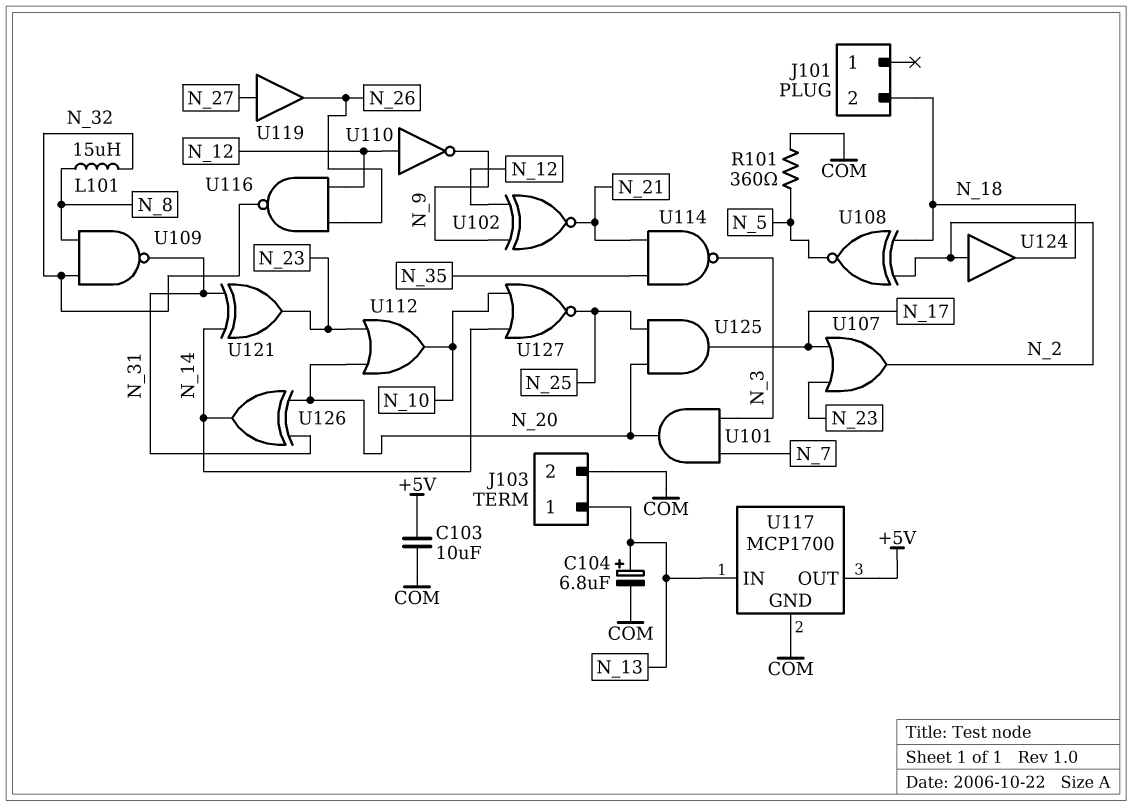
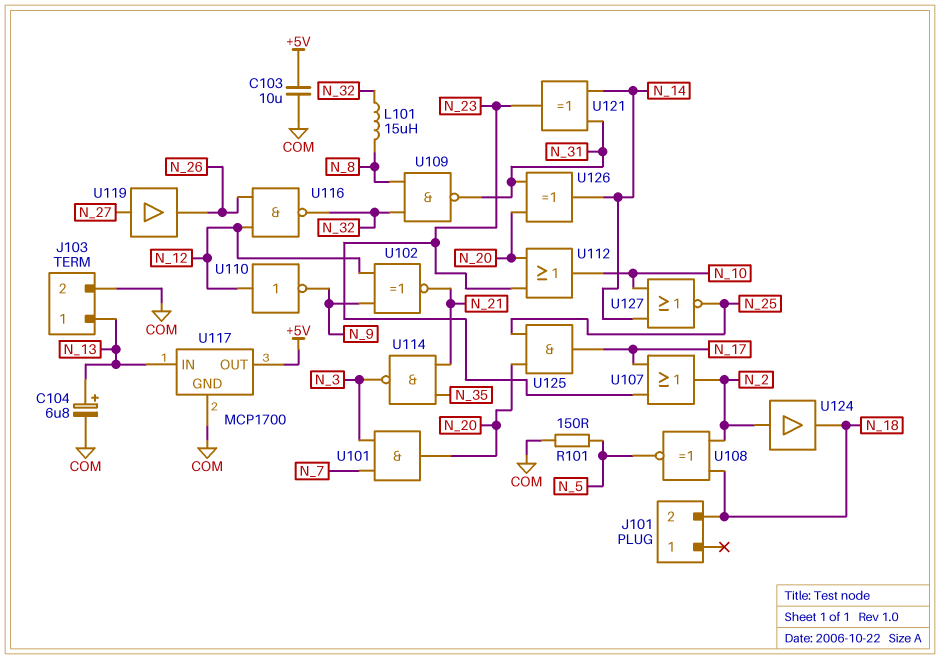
R101: 360 (COM, N_5) -> 150 (COM, N_5)

